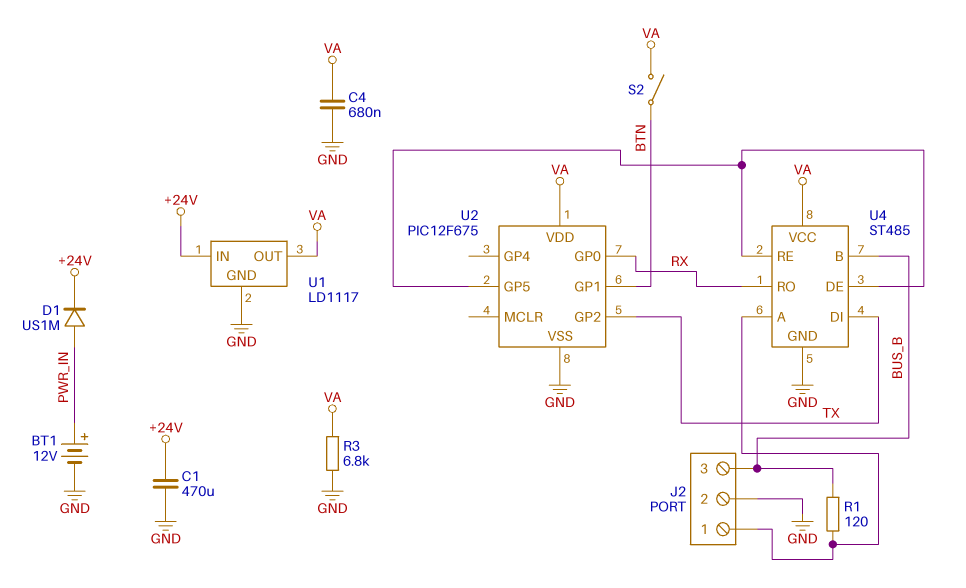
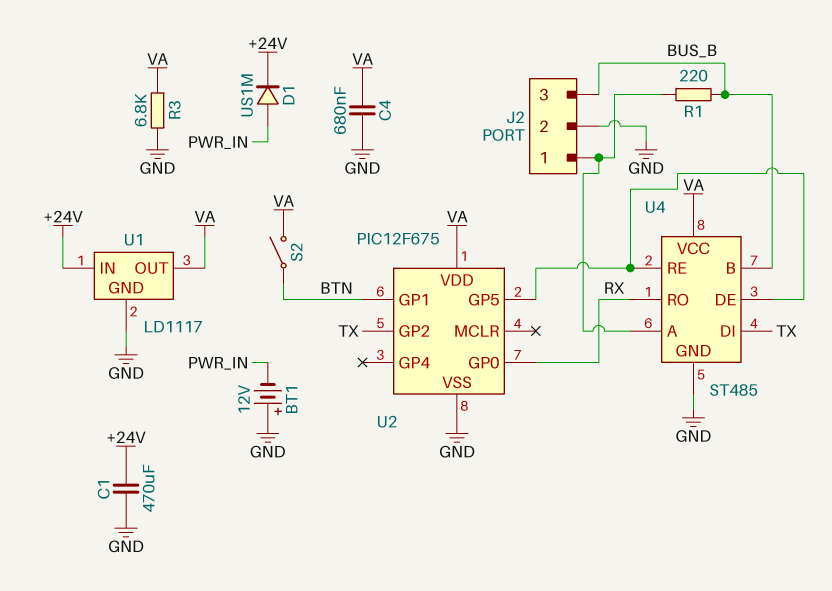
BT1: 12V (plus PWR_IN, minus GND) -> 12V (plus GND, minus PWR_IN)
R1: 120 (BUS_B, J2/1) -> 220 (BUS_B, J2/1)

